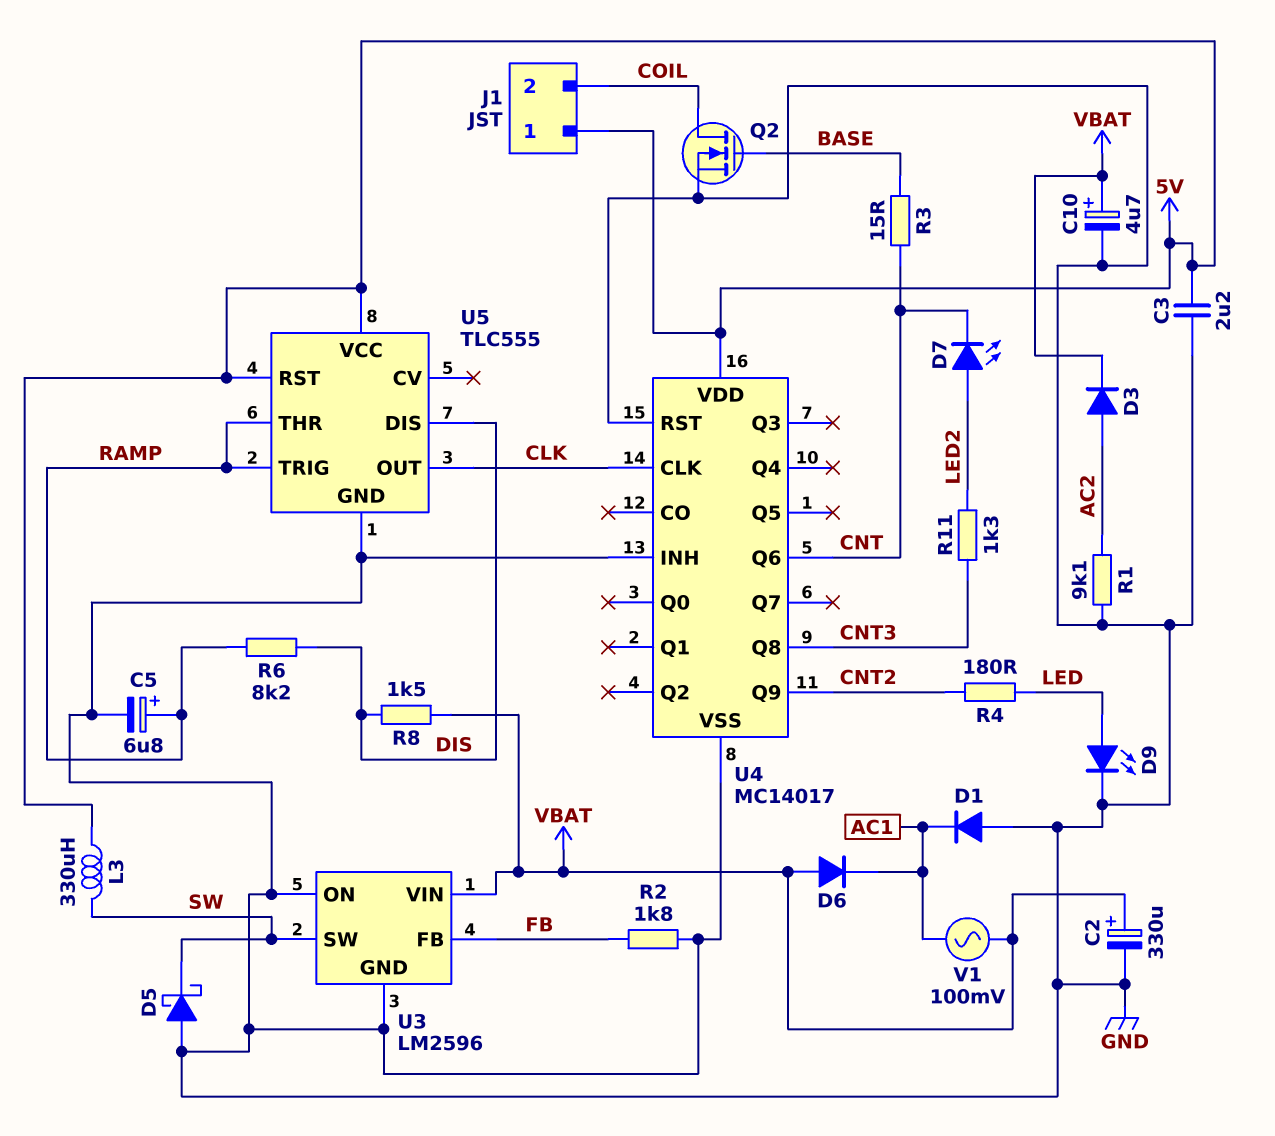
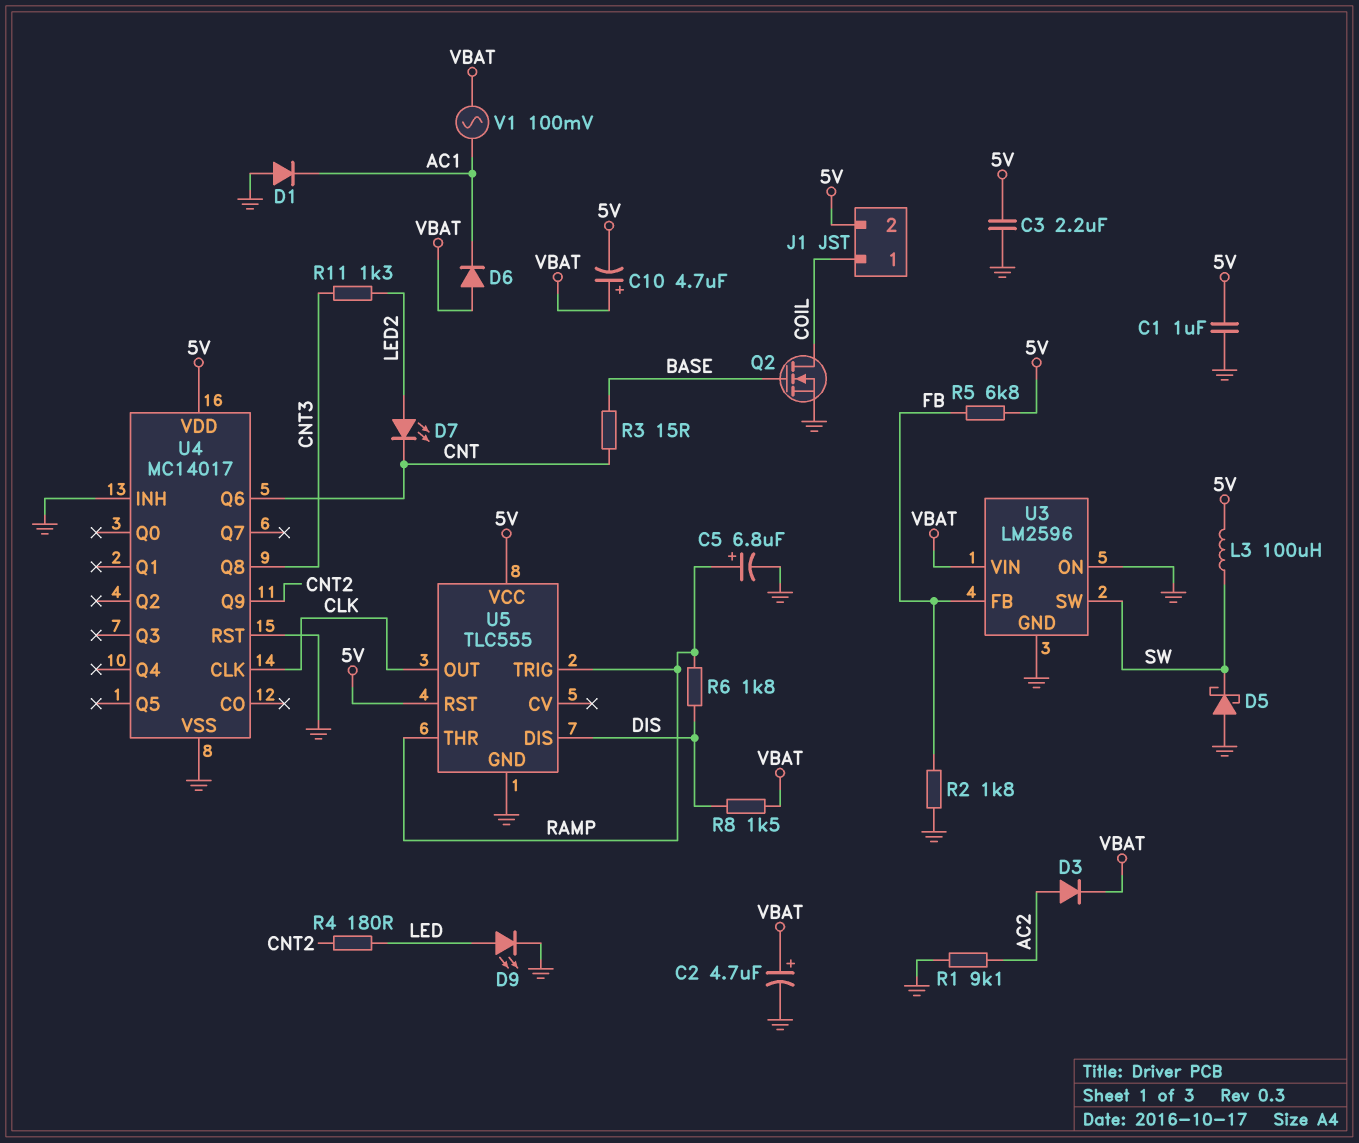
C1: none -> 1uF (5V, GND)
C2: 330uF (plus VBAT, minus GND) -> 4.7uF (plus VBAT, minus GND)
C10: 4.7uF (plus VBAT, minus GND) -> 4.7uF (plus VBAT, minus 5V)
J1 pin 1: 5V -> COIL
J1 pin 2: COIL -> 5V
L3: 330uH (5V, SW) -> 100uH (5V, SW)
R5: none -> 6.8k (5V, FB)
R6: 8.2k (DIS, RAMP) -> 1.8k (DIS, RAMP)

